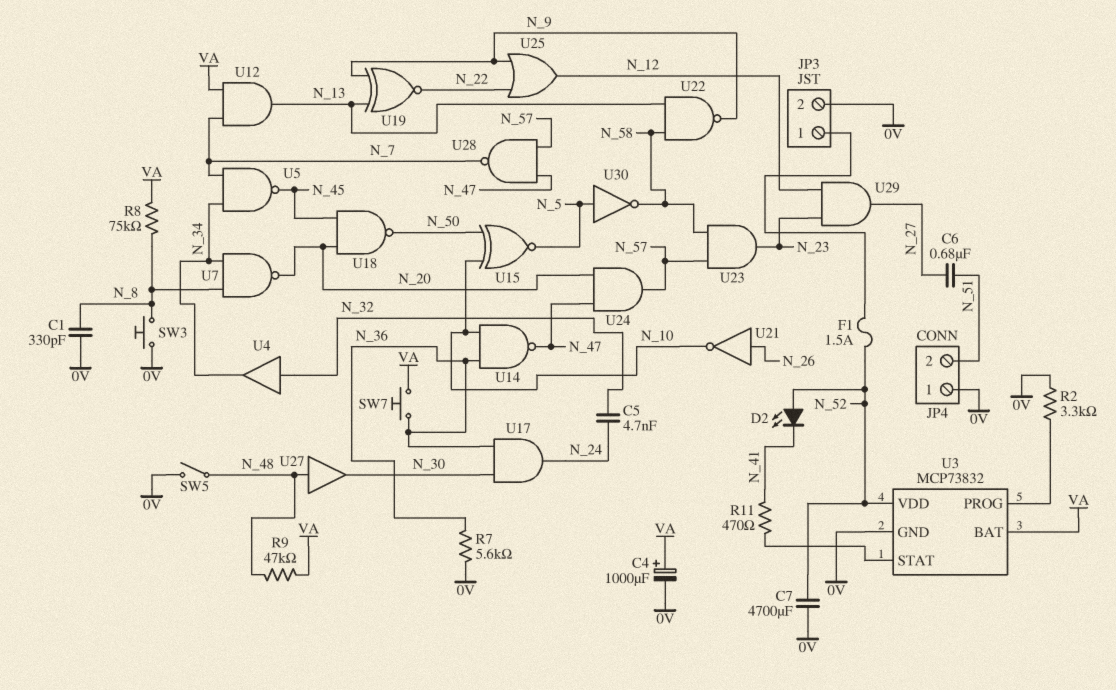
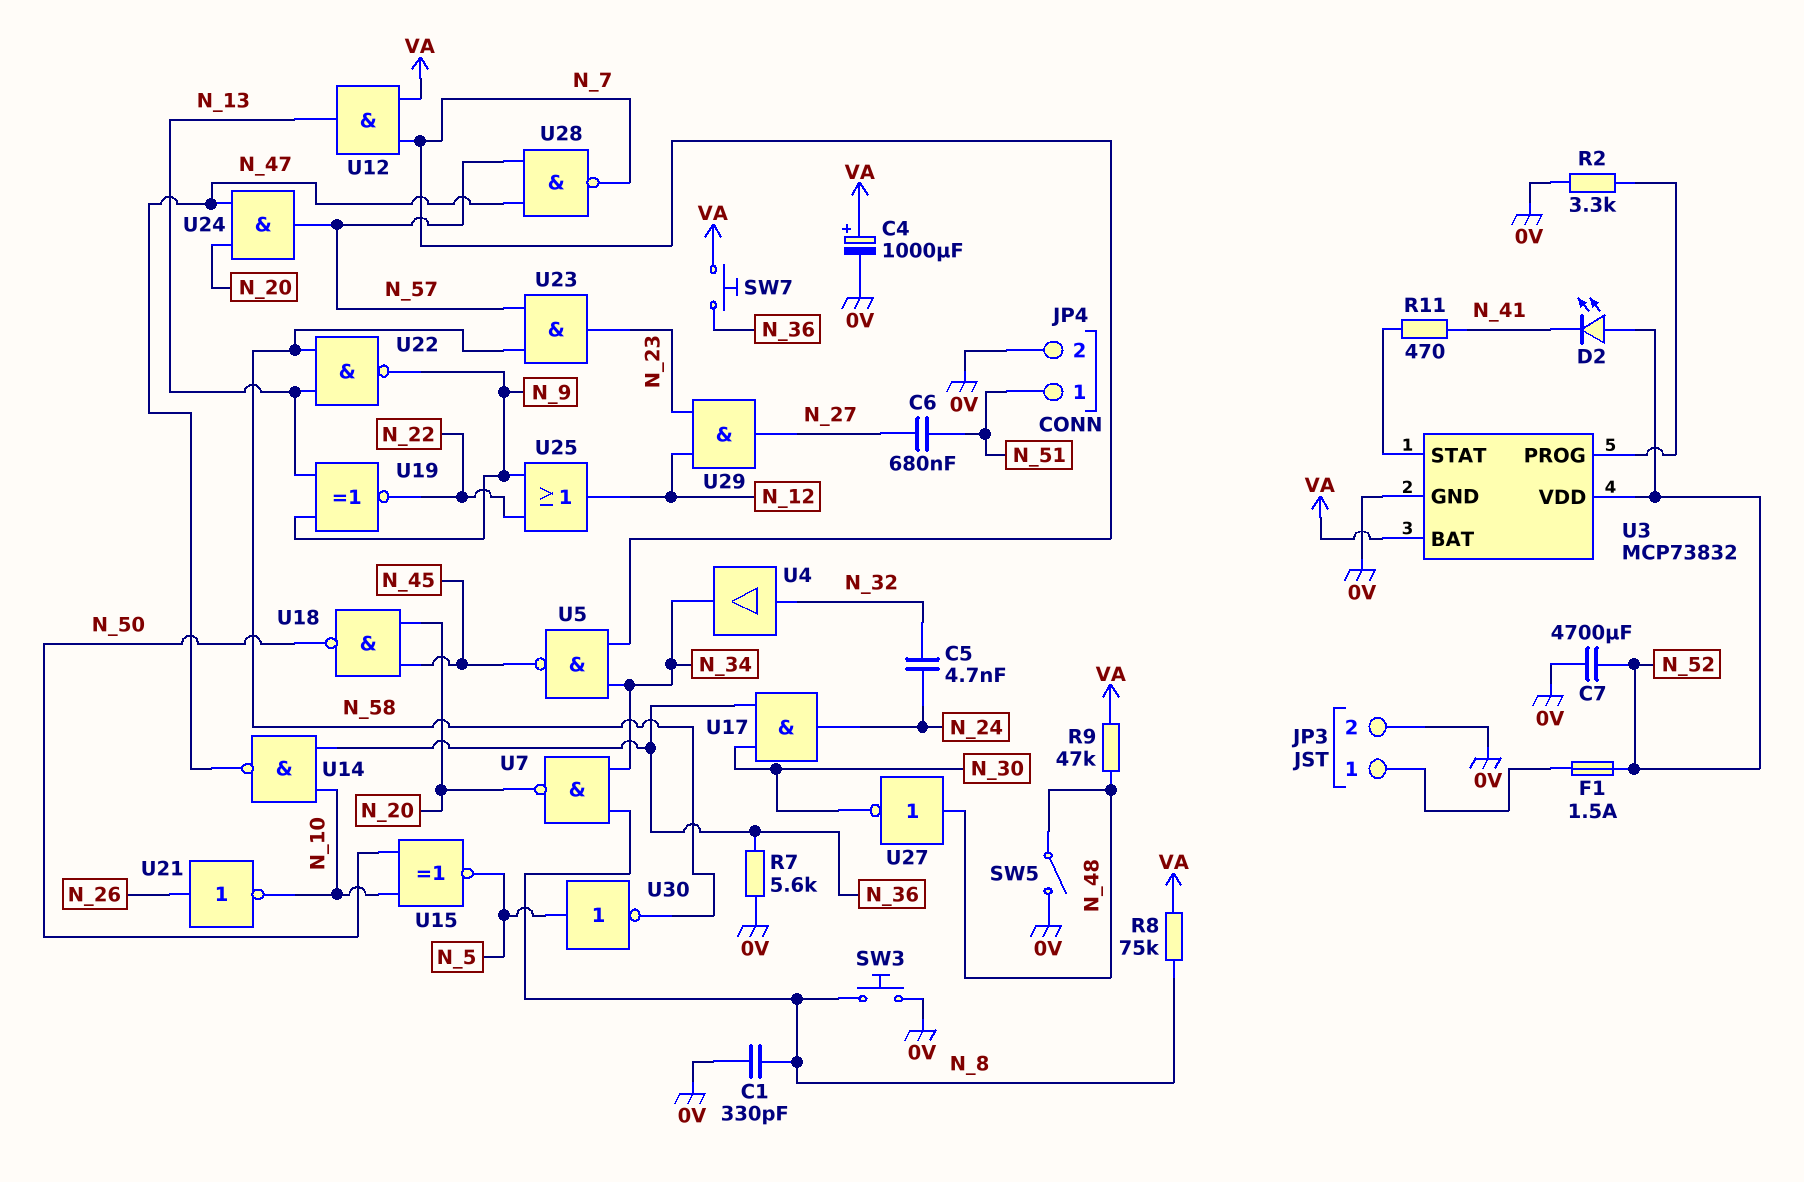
JP4 pin 1: 0V -> N_51
JP4 pin 2: N_51 -> 0V
U27: buffer (in N_48, out N_30) -> NOT (in N_48, out N_30)

